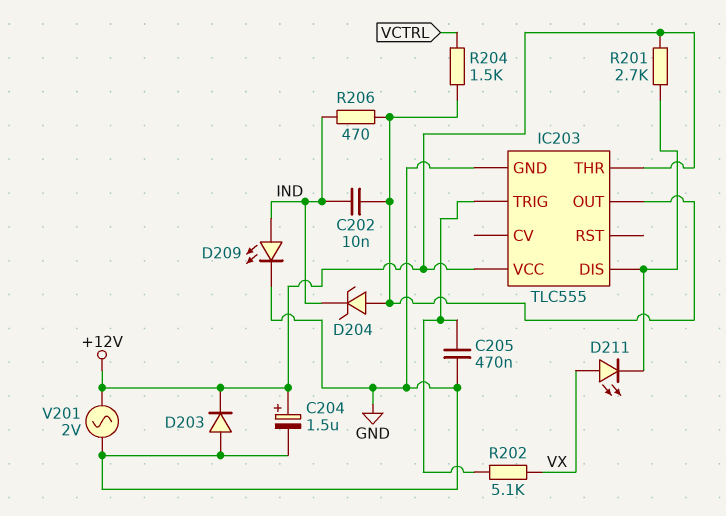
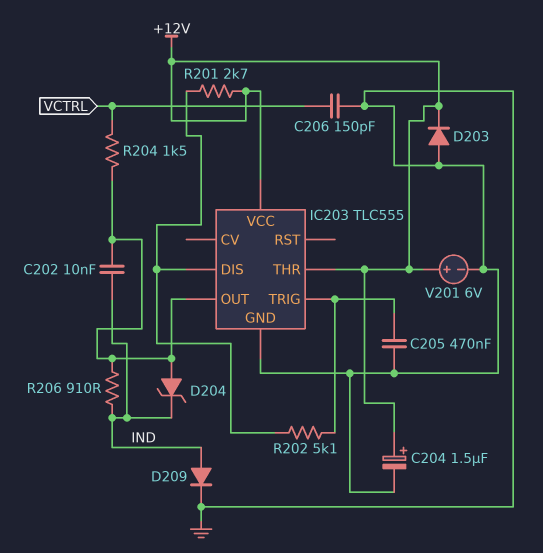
C206: none -> 150pF (GND, VCTRL)
D209: LED (A IND, K GND) -> diode (A IND, K GND)
D211: LED (A VX, K IC203/DIS) -> none
R202: 5.1k (IC203/TRIG, VX) -> 5.1k (IC203/DIS, IC203/TRIG)
R206: 470 (IC203/OUT, IND) -> 910 (IC203/OUT, IND)
V201: AC 2V (+12V, GND) -> 6V (plus +12V, minus GND)

